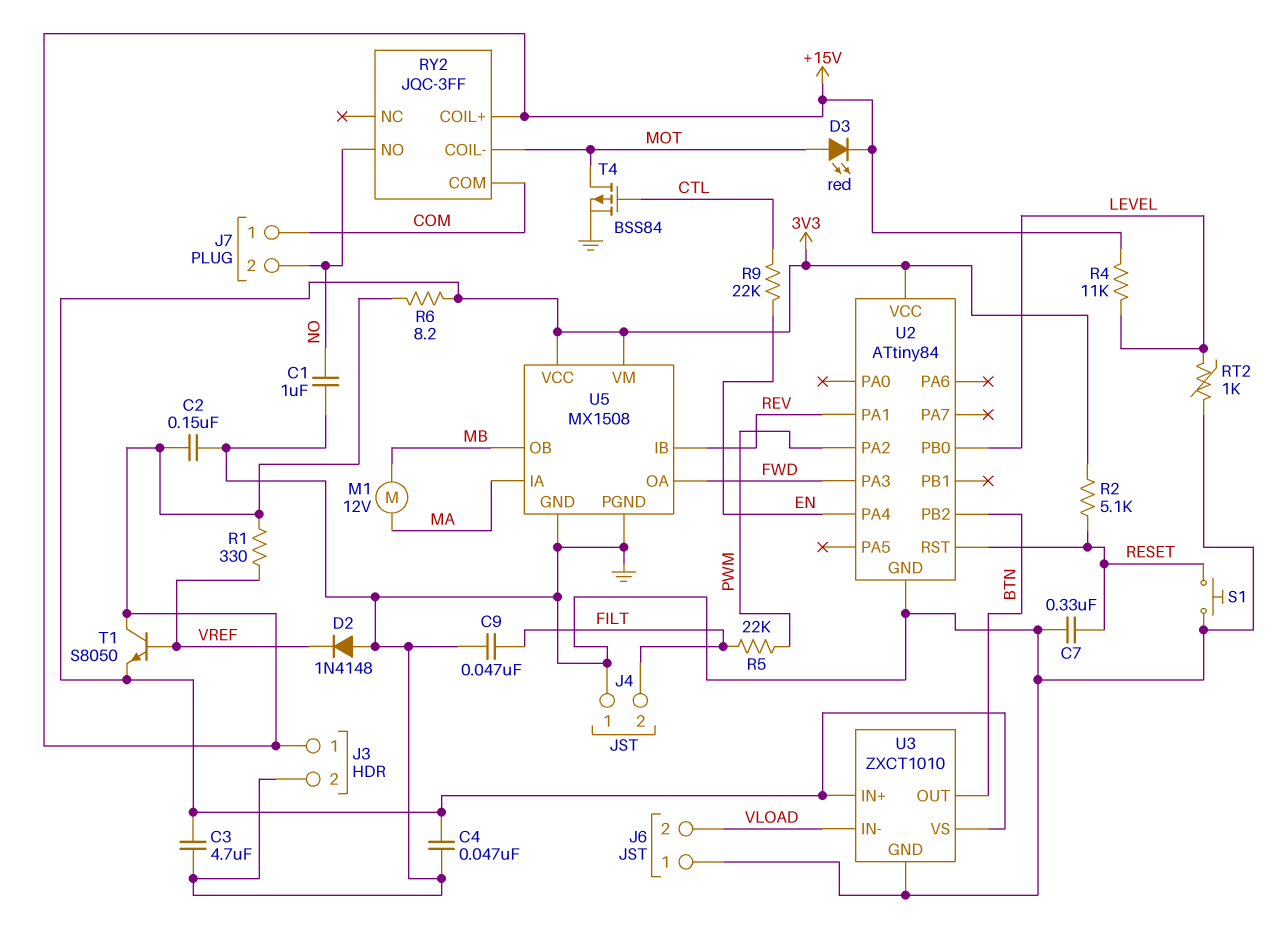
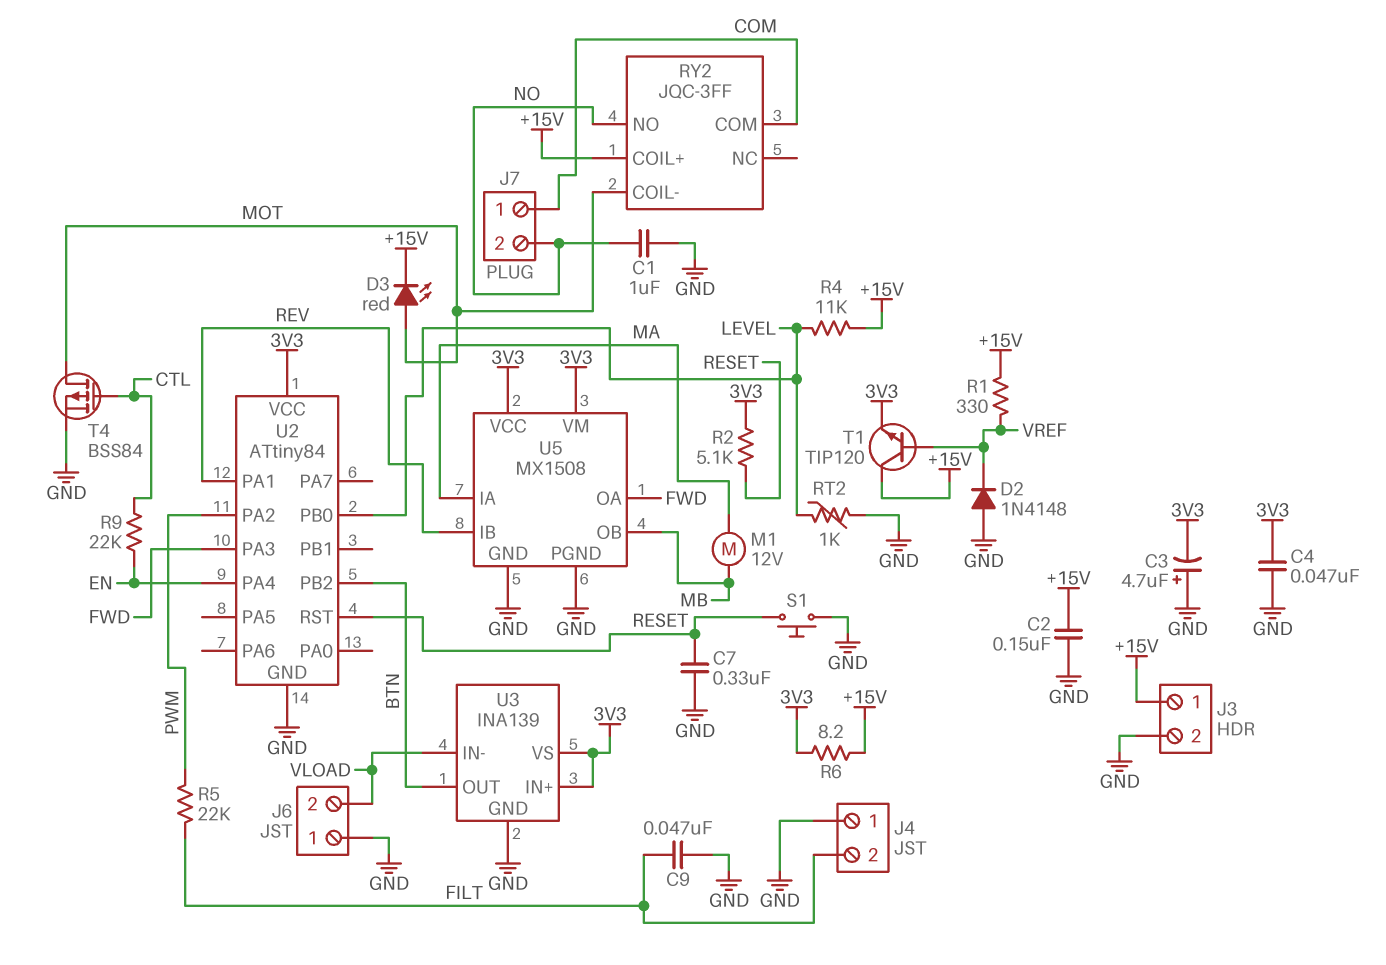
C3: 4.7uF (3V3, GND) -> 4.7uF (plus GND, minus 3V3)
T1: NPN S8050 (B VREF, C +15V, E 3V3) -> NPN TIP120 (B VREF, C +15V, E 3V3)
U3: ZXCT1010 -> INA139

